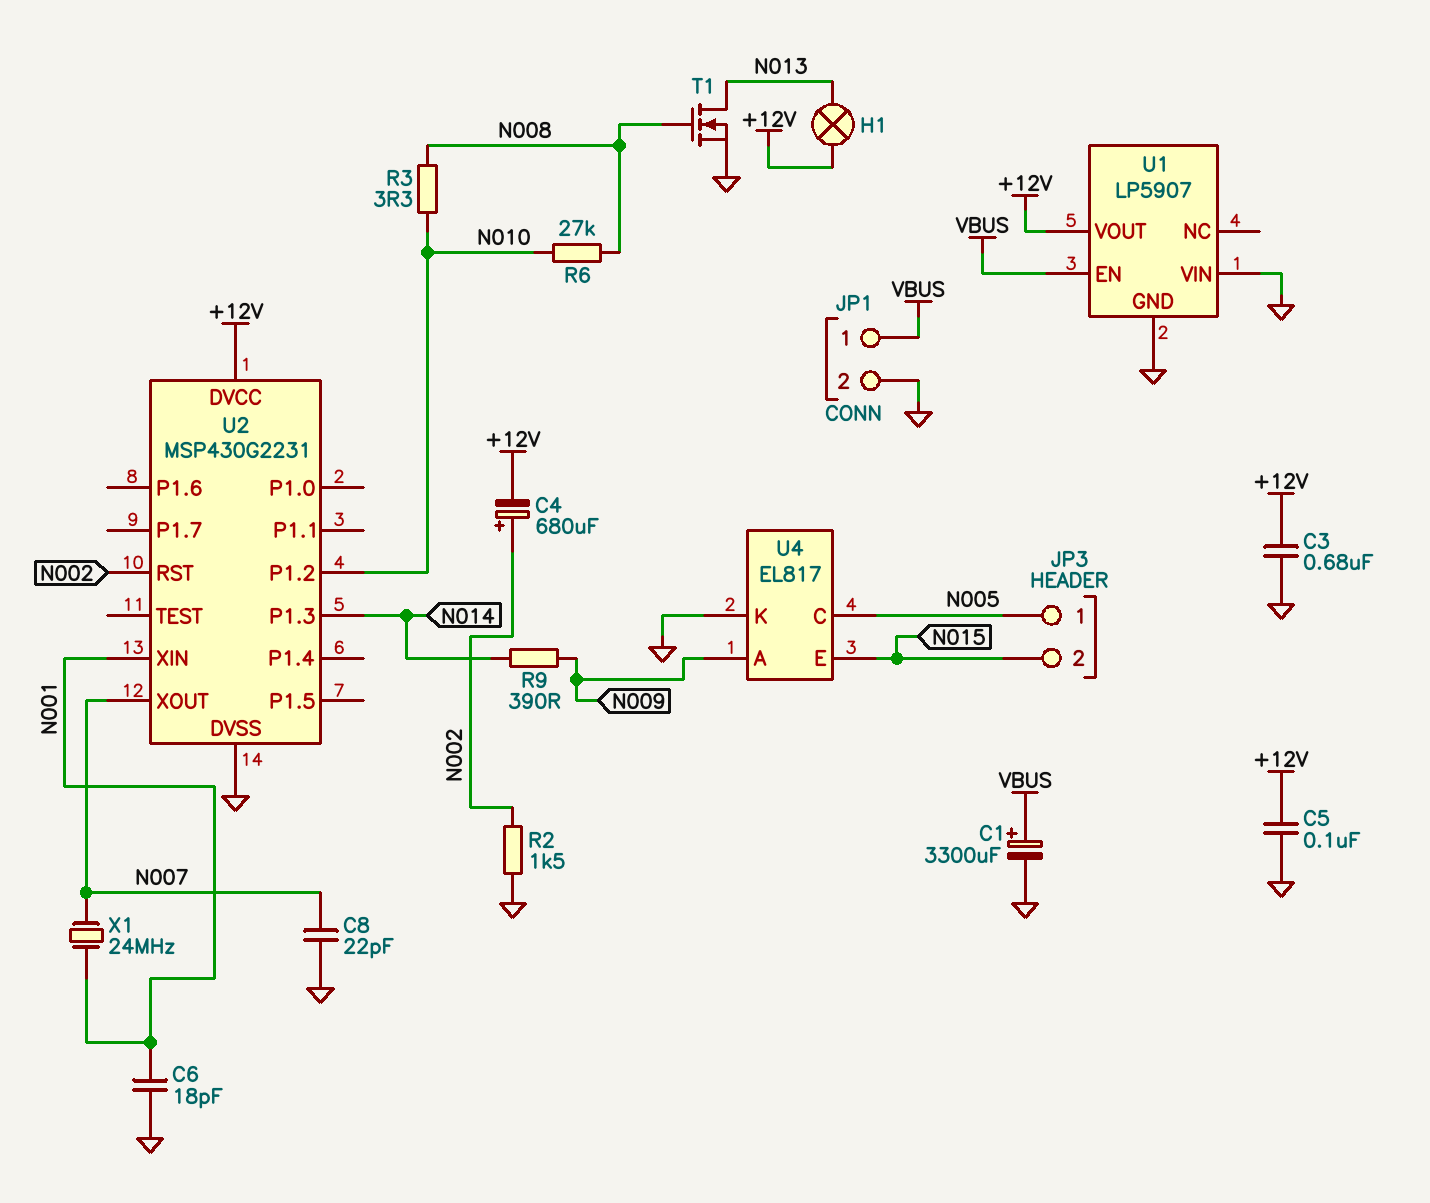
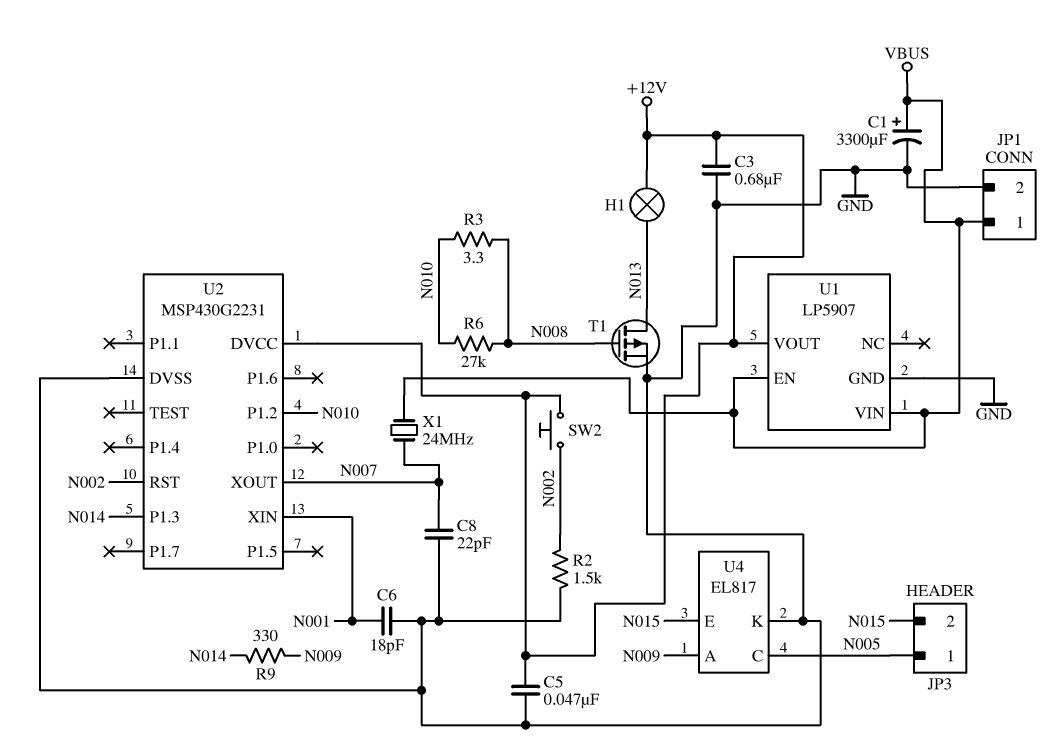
C4: 680uF (plus N002, minus +12V) -> none
C5: 100nF (+12V, GND) -> 47nF (+12V, GND)
R9: 390 (N009, N014) -> 330 (N009, N014)
SW2: none -> button (+12V, N002)
T1: NMOS (G N008, D N013, S GND) -> PMOS (G N008, D N013, S GND)
U1 pin VIN: GND -> VBUS
X1: 24MHz (N001, N007) -> 24MHz (N007, VBUS)

